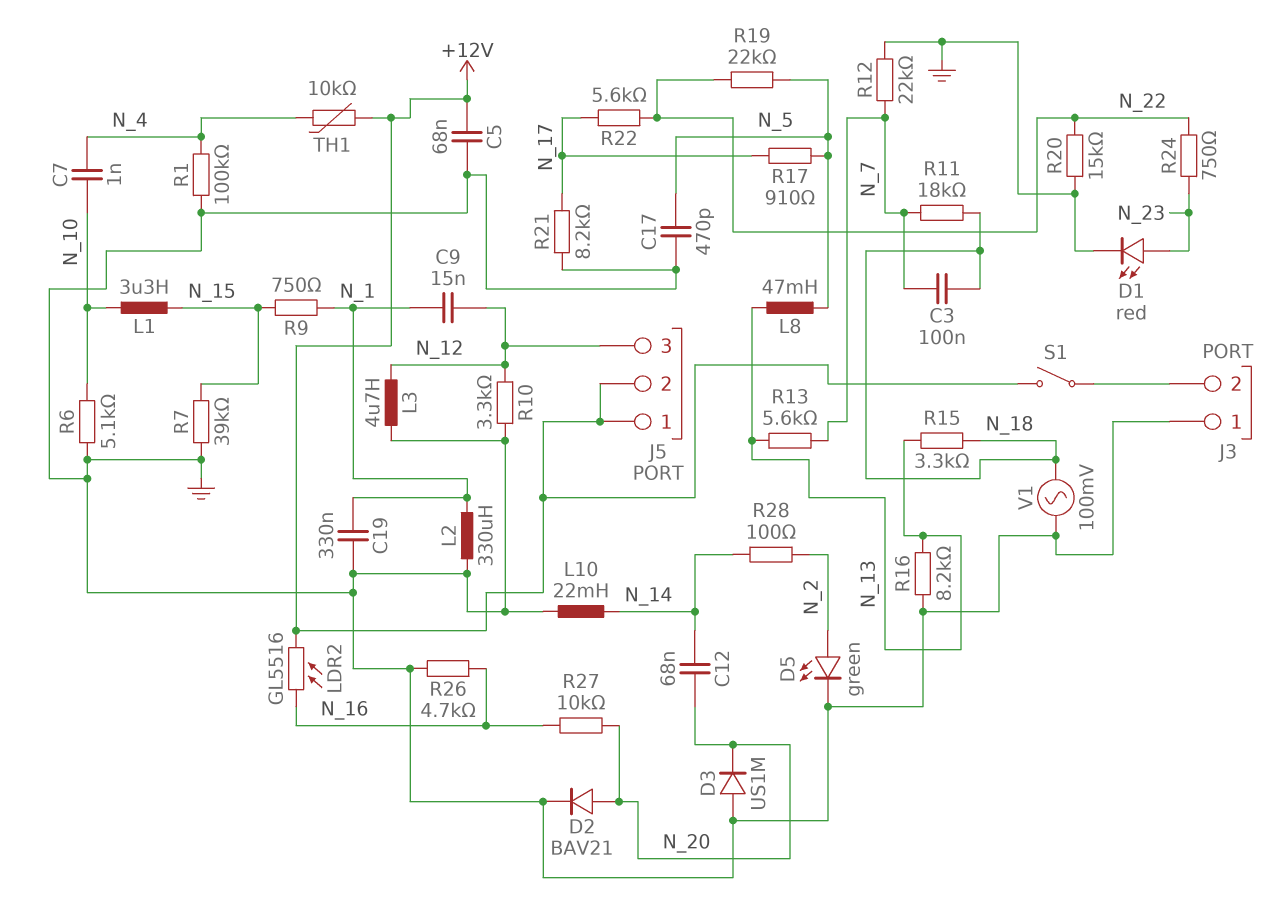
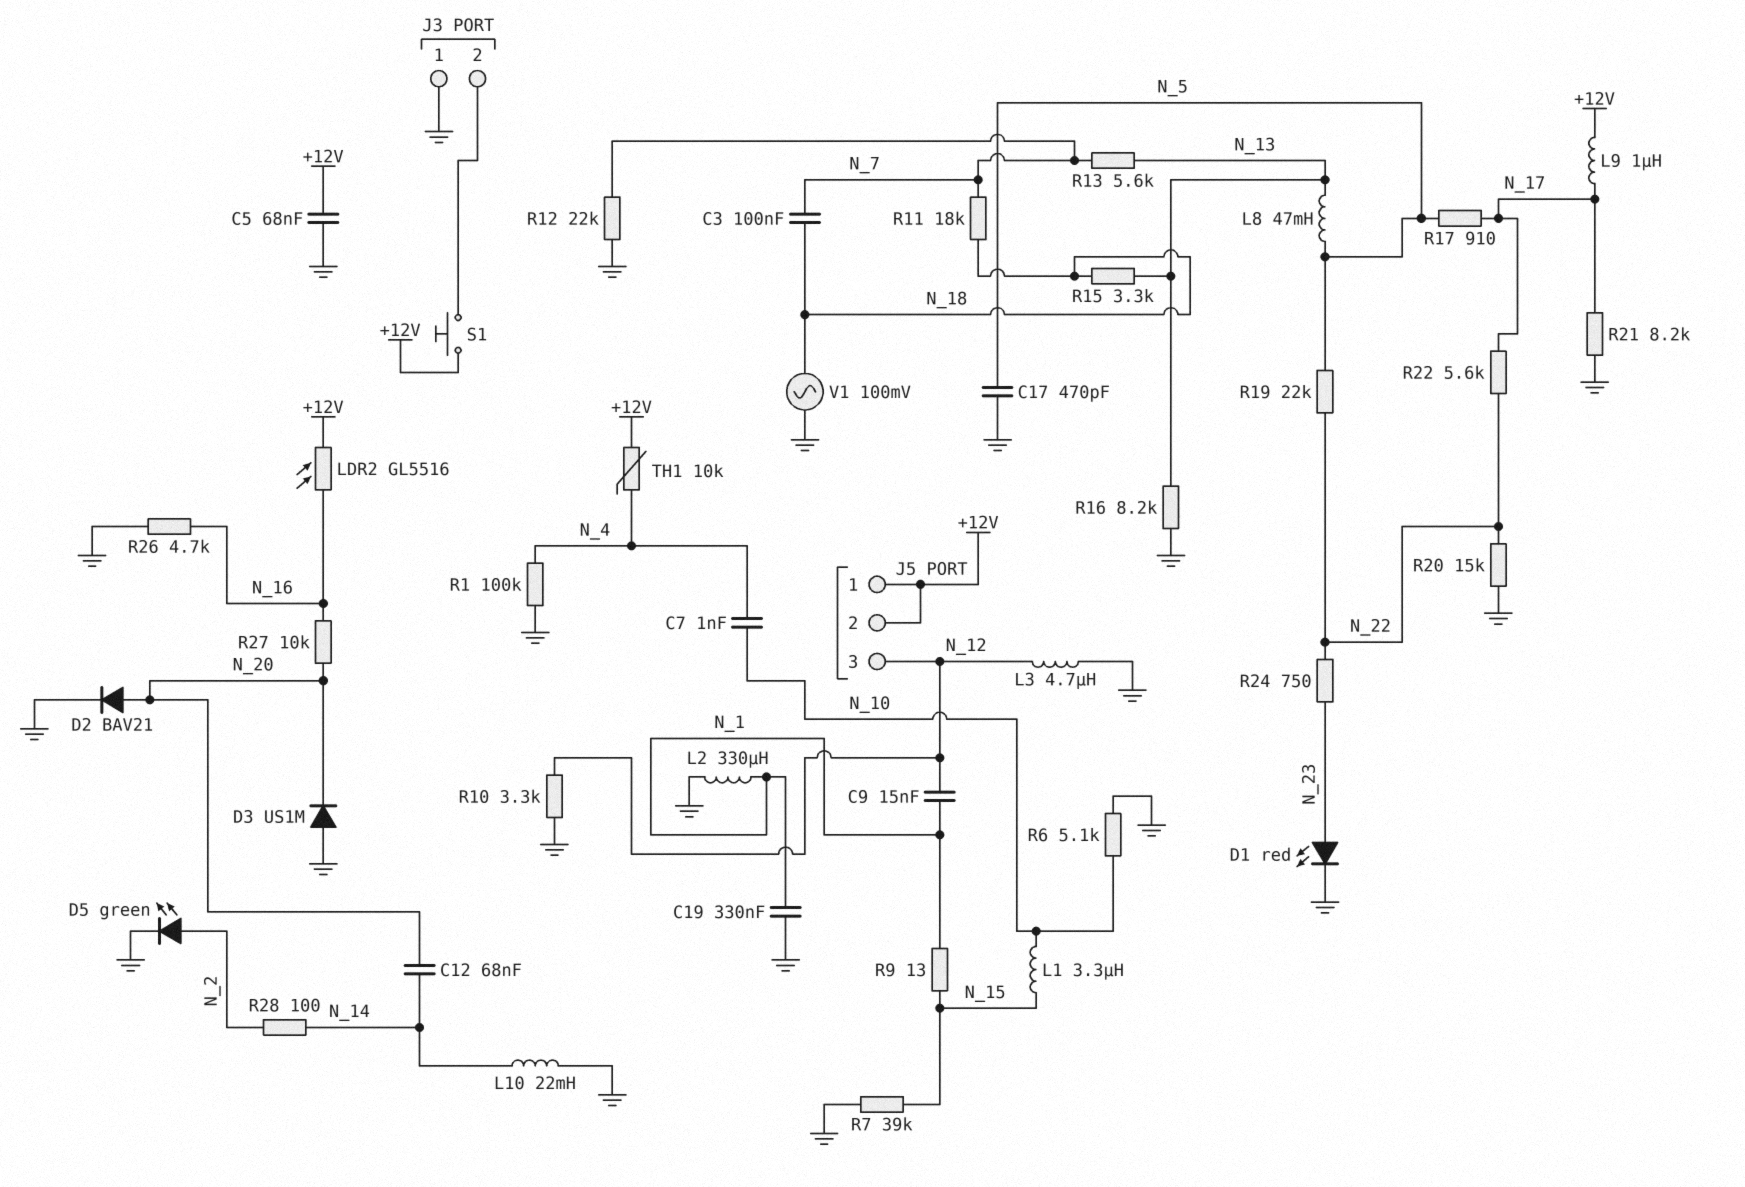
L9: none -> 1uH (+12V, N_17)
R9: 750 (N_1, N_15) -> 13 (N_1, N_15)
S1: switch (+12V, J3/2) -> button (+12V, J3/2)

